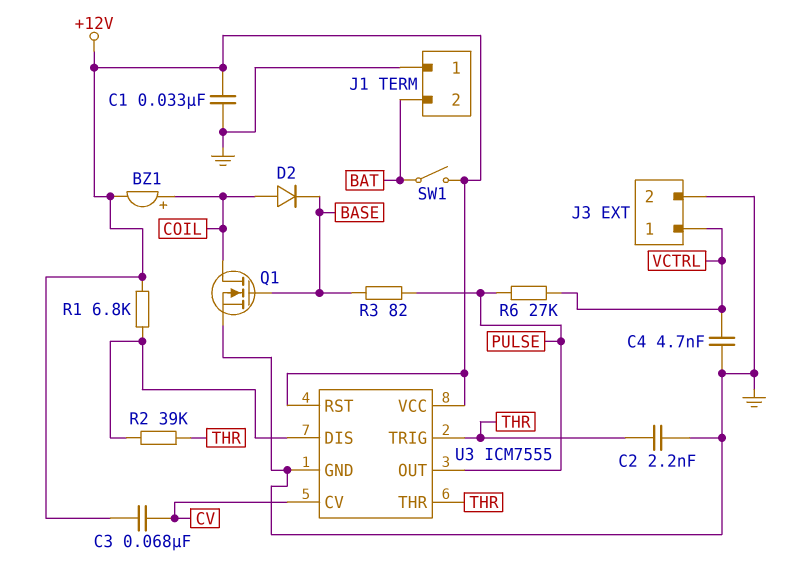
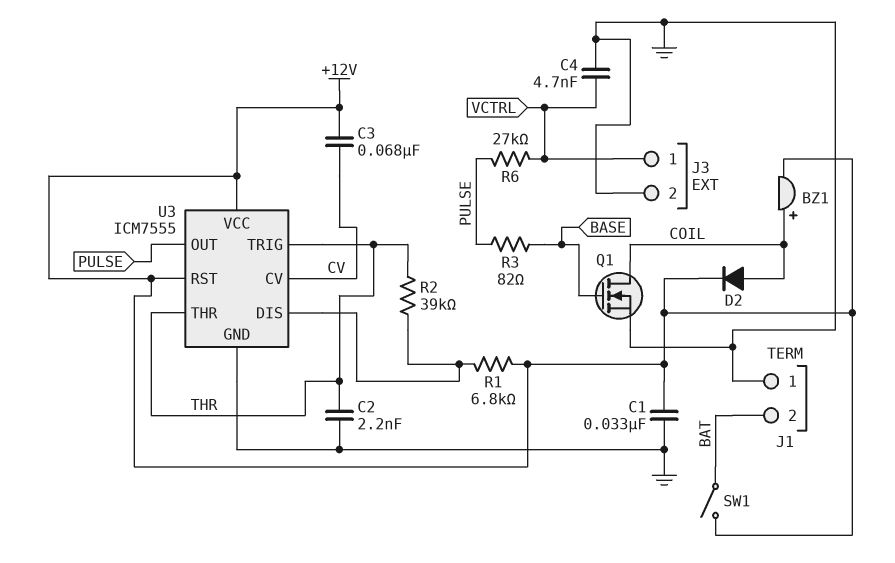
D2: diode (A COIL, K BASE) -> diode (A COIL, K +12V)

